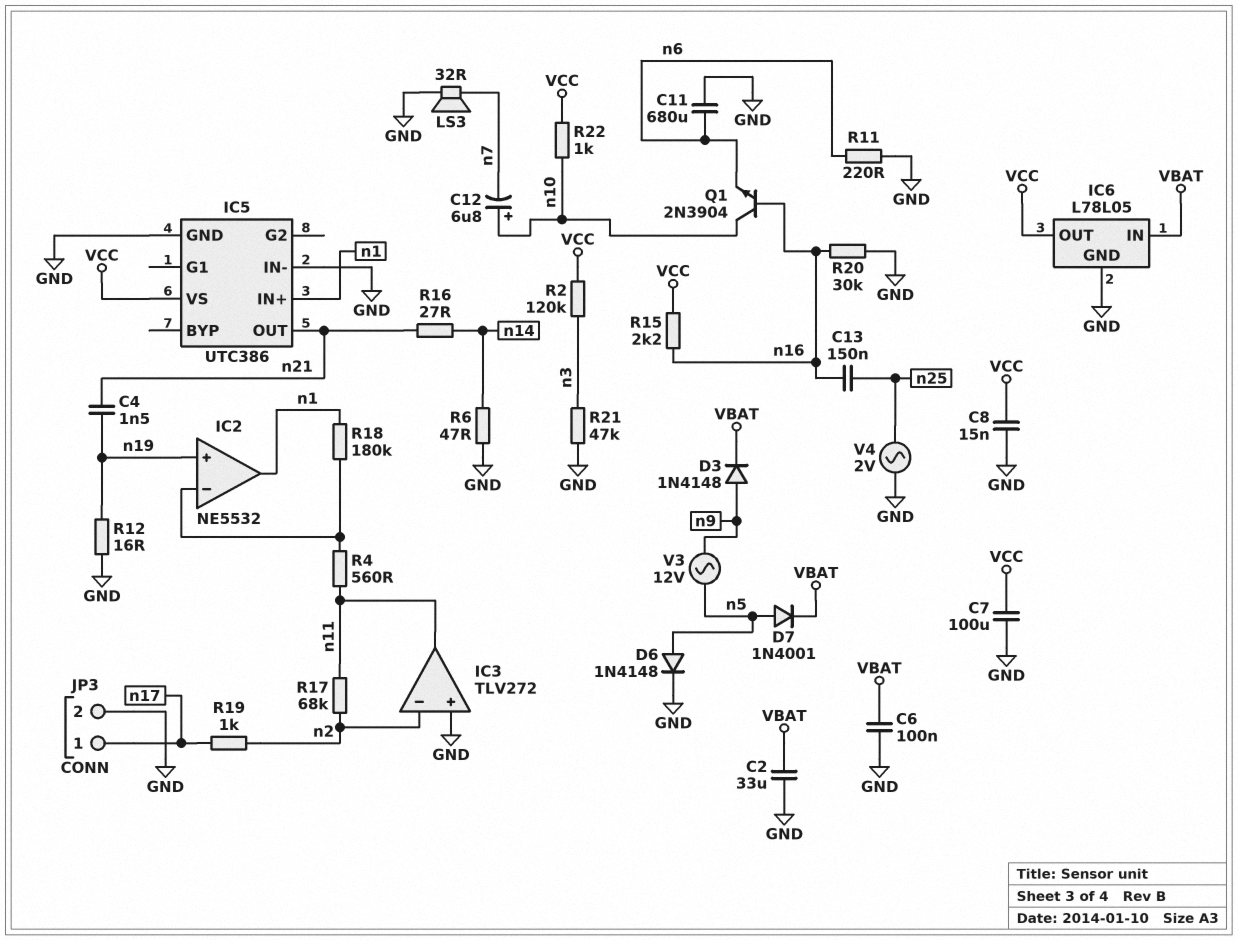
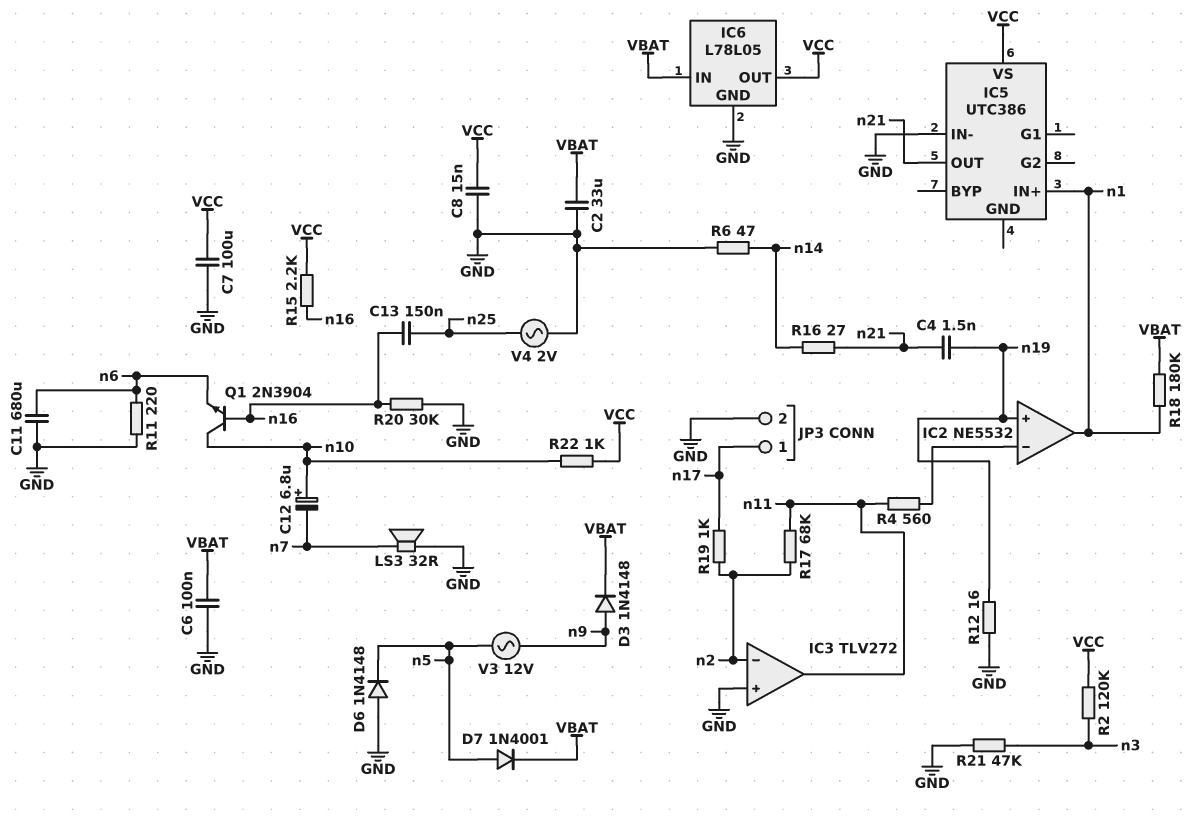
D6: diode 1N4148 (A n5, K GND) -> diode 1N4148 (A GND, K n5)
IC5 pin GND: GND -> none
R18: 180k (IC2/in-, n1) -> 180k (VBAT, n1)

